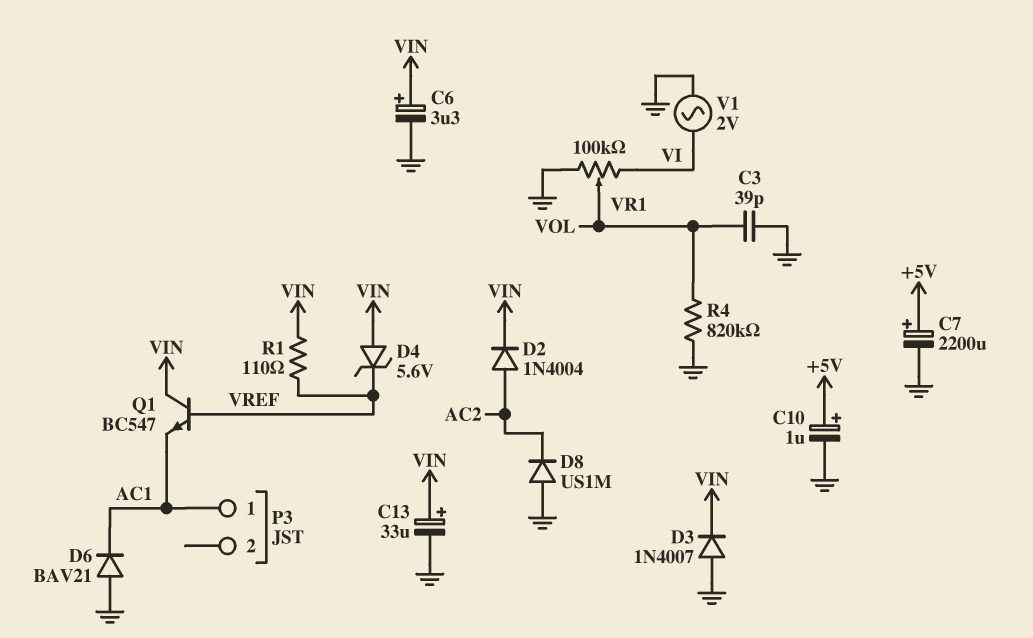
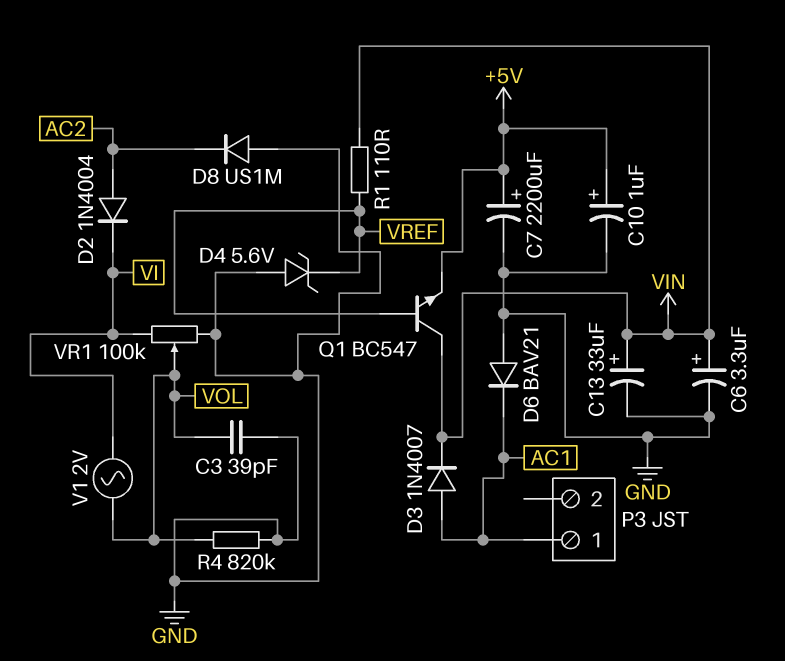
D2: diode 1N4004 (A AC2, K VIN) -> diode 1N4004 (A AC2, K VI)
D3: diode 1N4007 (A GND, K VIN) -> diode 1N4007 (A AC1, K VIN)
D4: zener 5.6V (A VIN, K VREF) -> zener 5.6V (A GND, K VREF)
Q1: NPN BC547 (B VREF, C VIN, E AC1) -> NPN BC547 (B VREF, C VIN, E +5V)
V1: AC 2V (GND, VI) -> AC 2V (VI, VOL)

